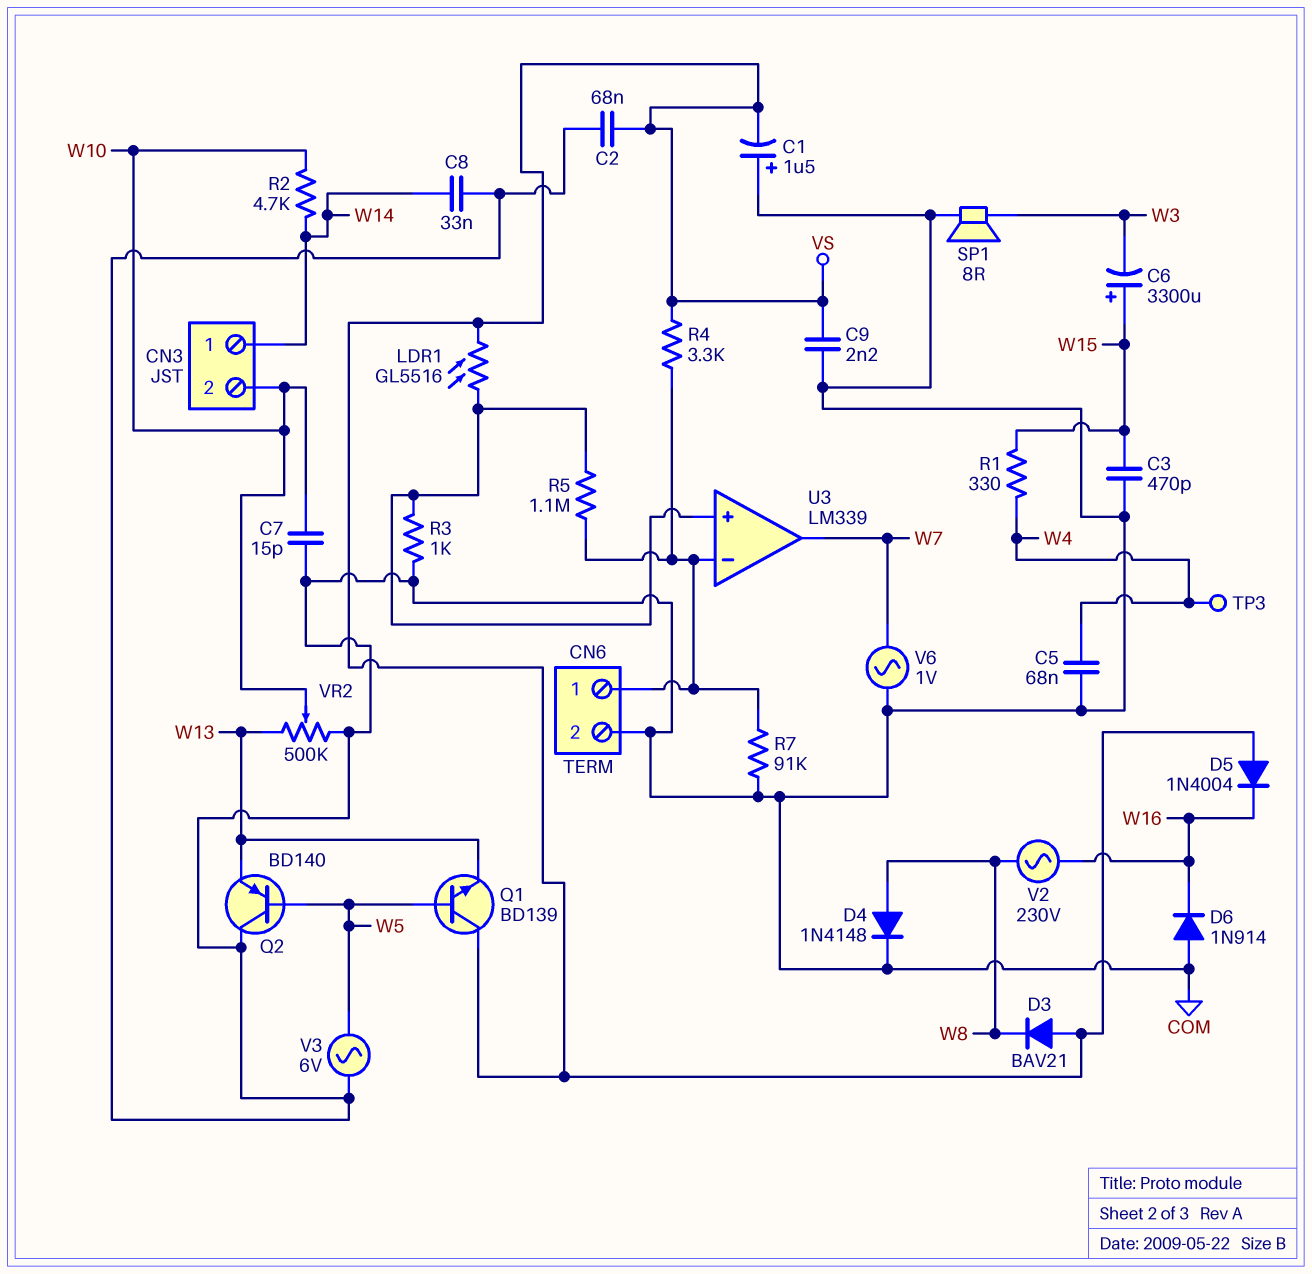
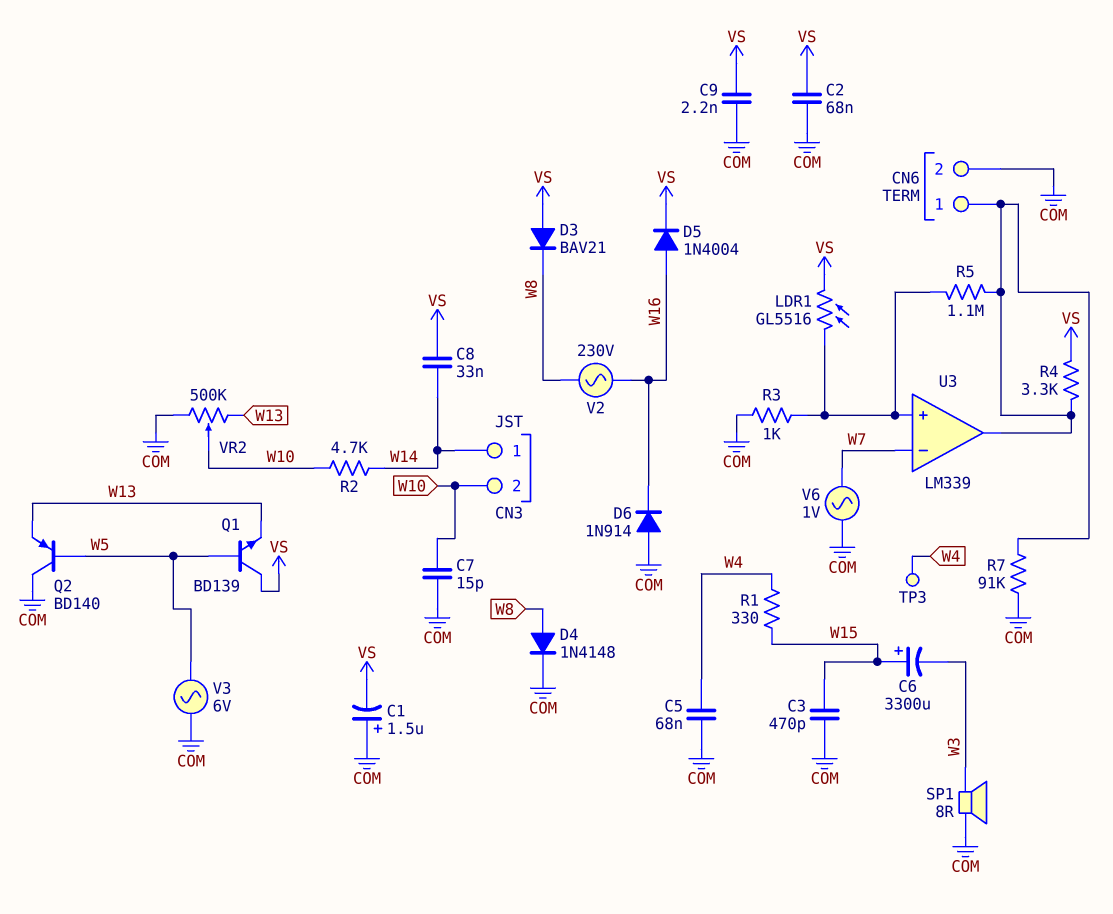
C8: 33nF (COM, W14) -> 33nF (VS, W14)
D5: diode 1N4004 (A VS, K W16) -> diode 1N4004 (A W16, K VS)
U3 pin in-: CN6/1 -> W7
U3 pin out: W7 -> CN6/1

